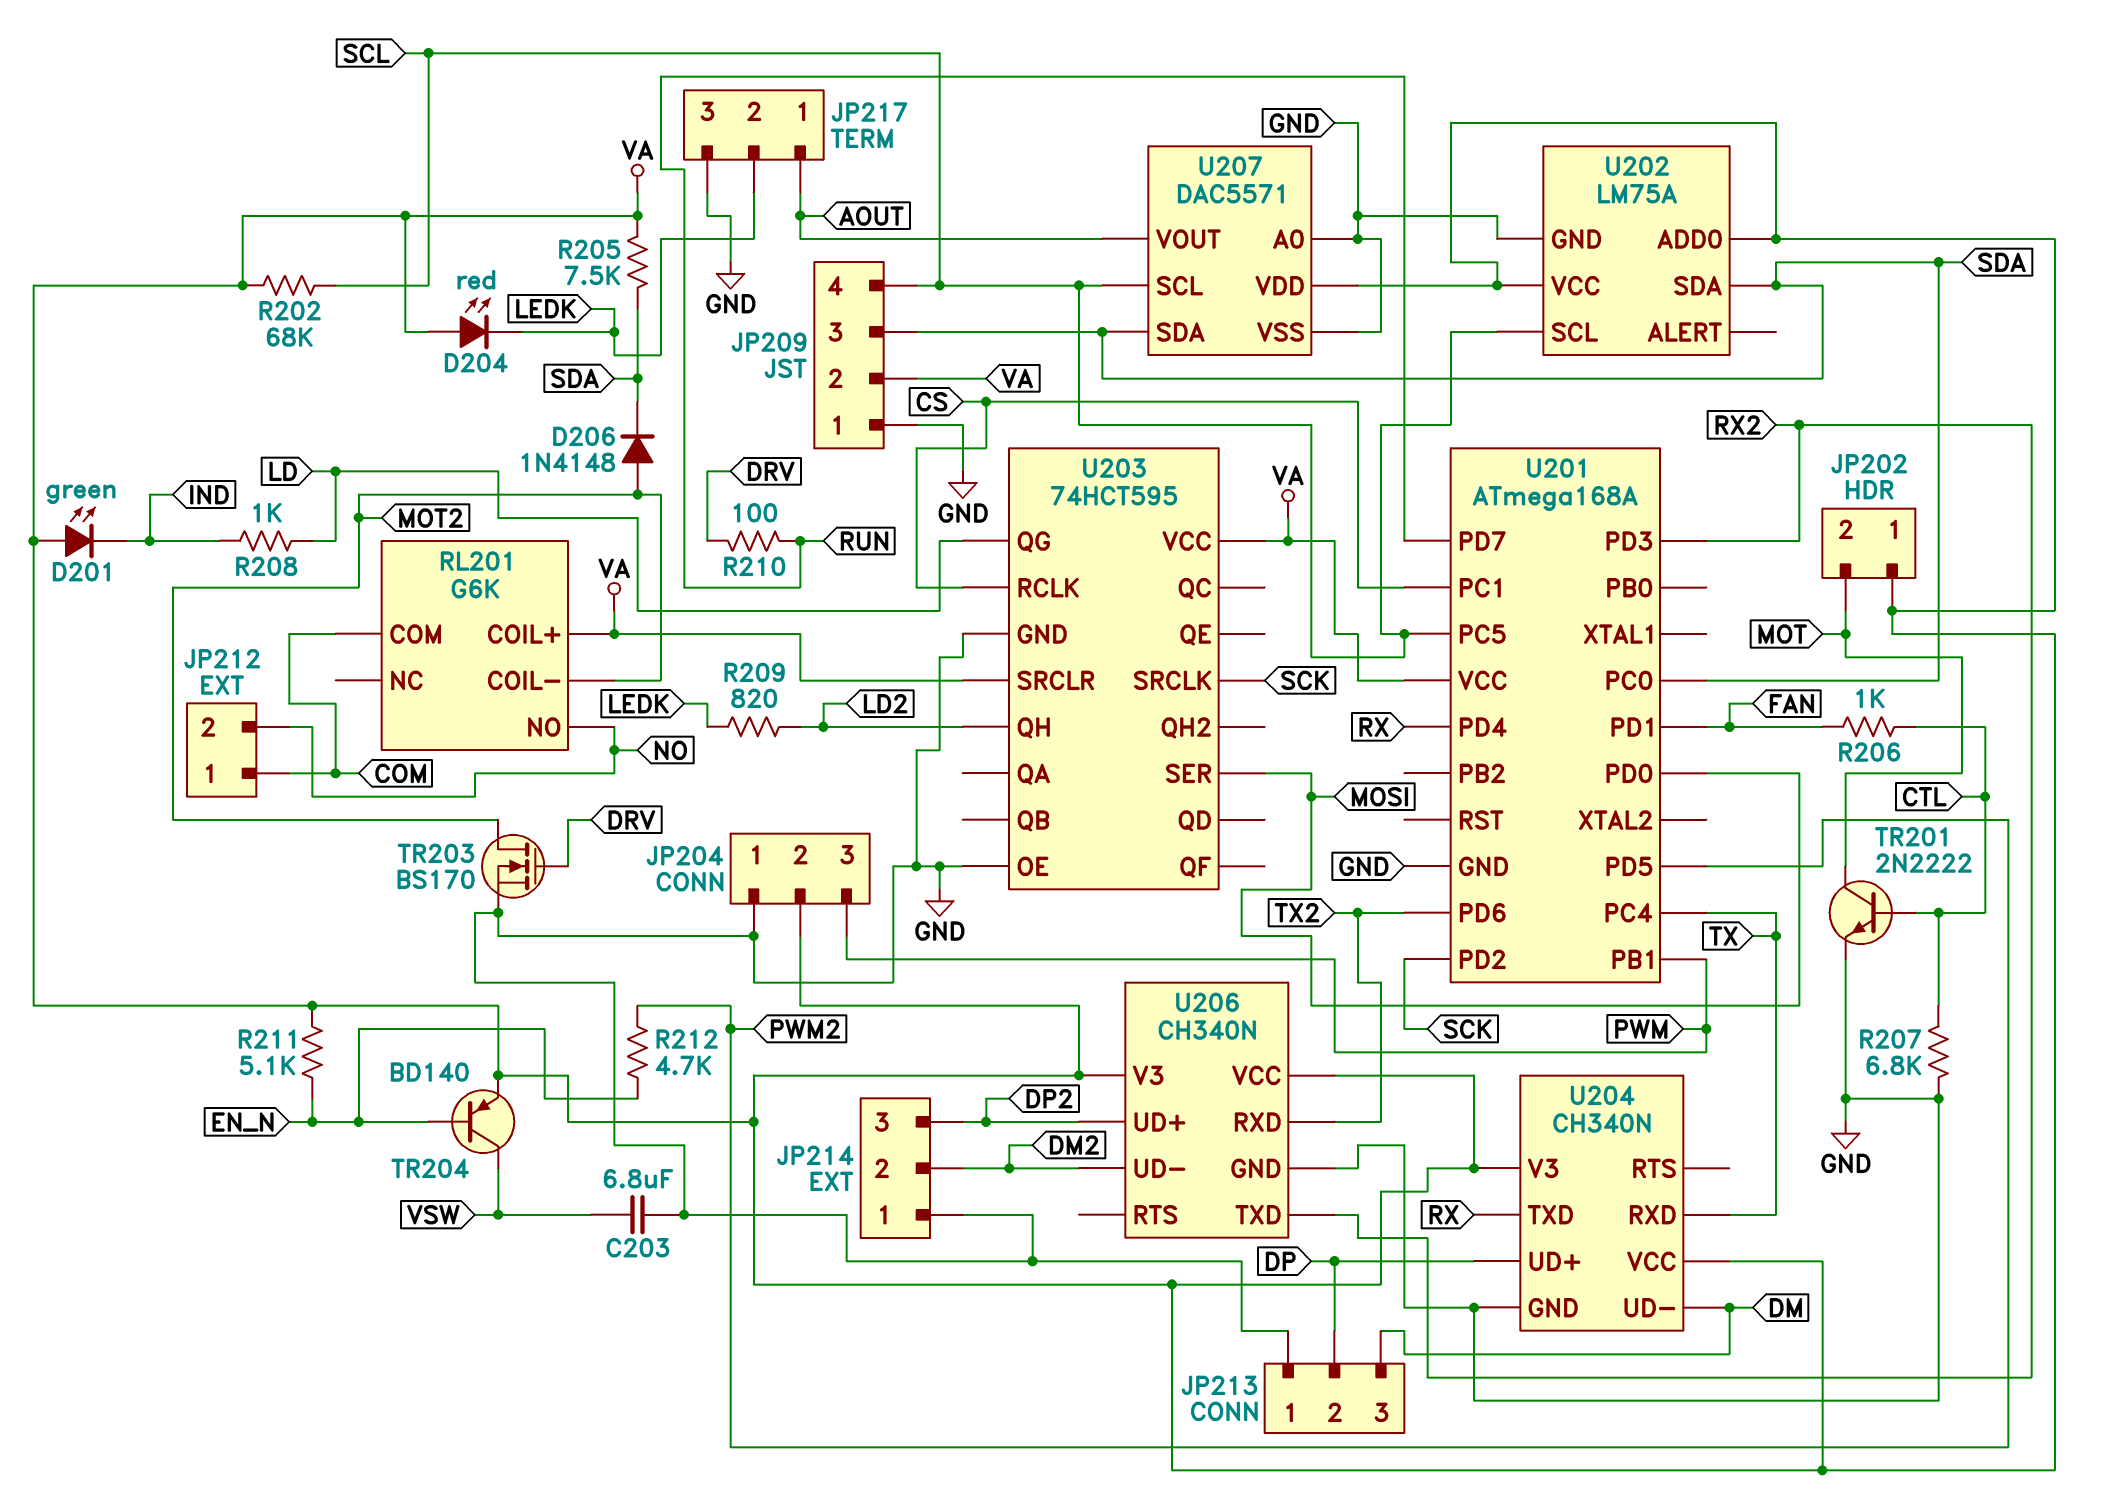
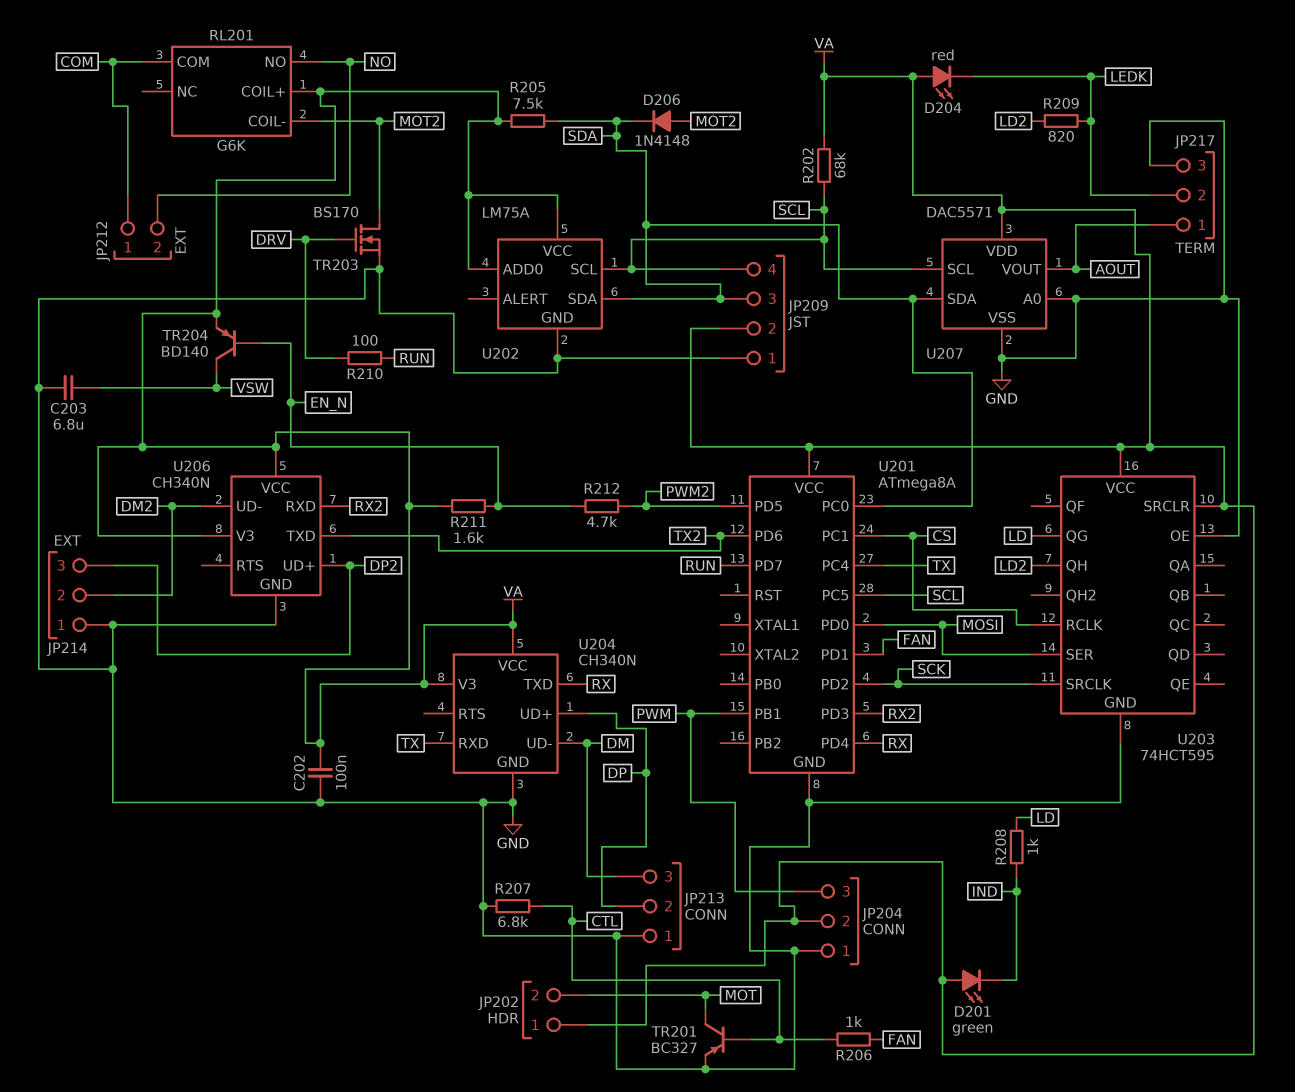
C202: none -> 100nF (GND, VA)
R211: 5.1k (EN_N, VA) -> 1.6k (EN_N, VA)
TR201: NPN 2N2222 (B CTL, C MOT, E GND) -> PNP BC327 (B CTL, C MOT, E GND)
U201: ATmega168A -> ATmega8A
U206 pin RXD: TX2 -> RX2
U206 pin TXD: RX2 -> TX2

